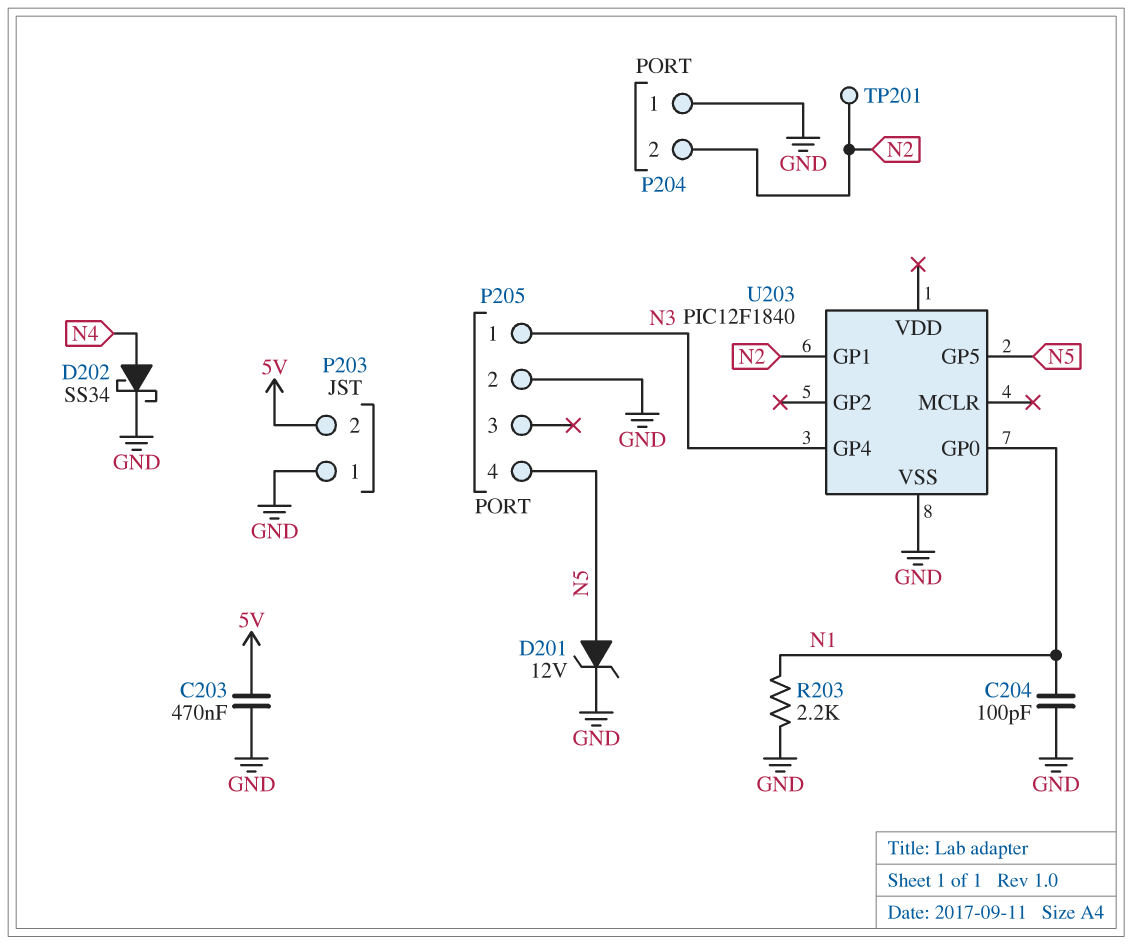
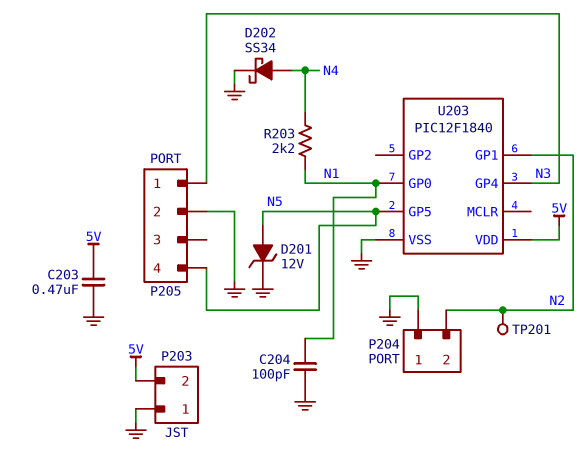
R203: 2.2k (GND, N1) -> 2.2k (N1, N4)
U203 pin VDD: none -> 5V

